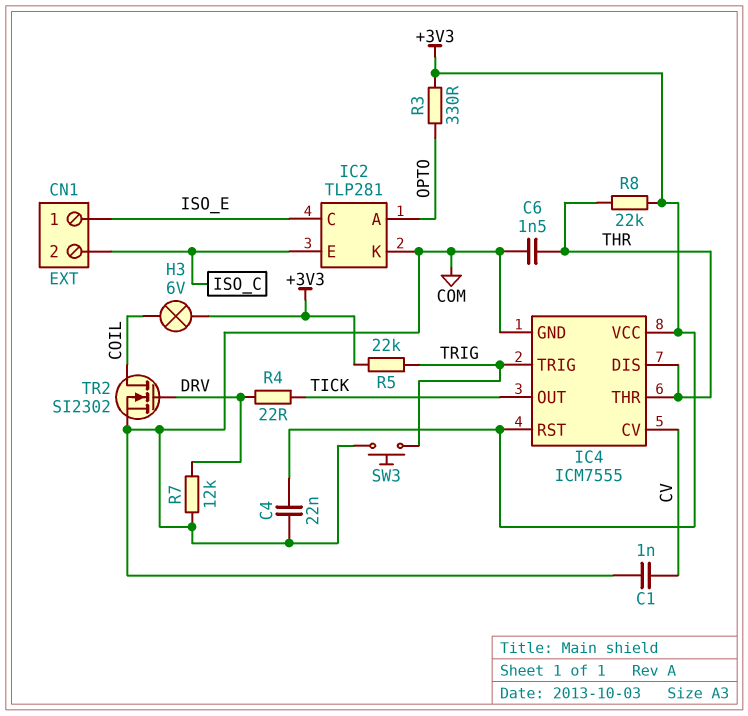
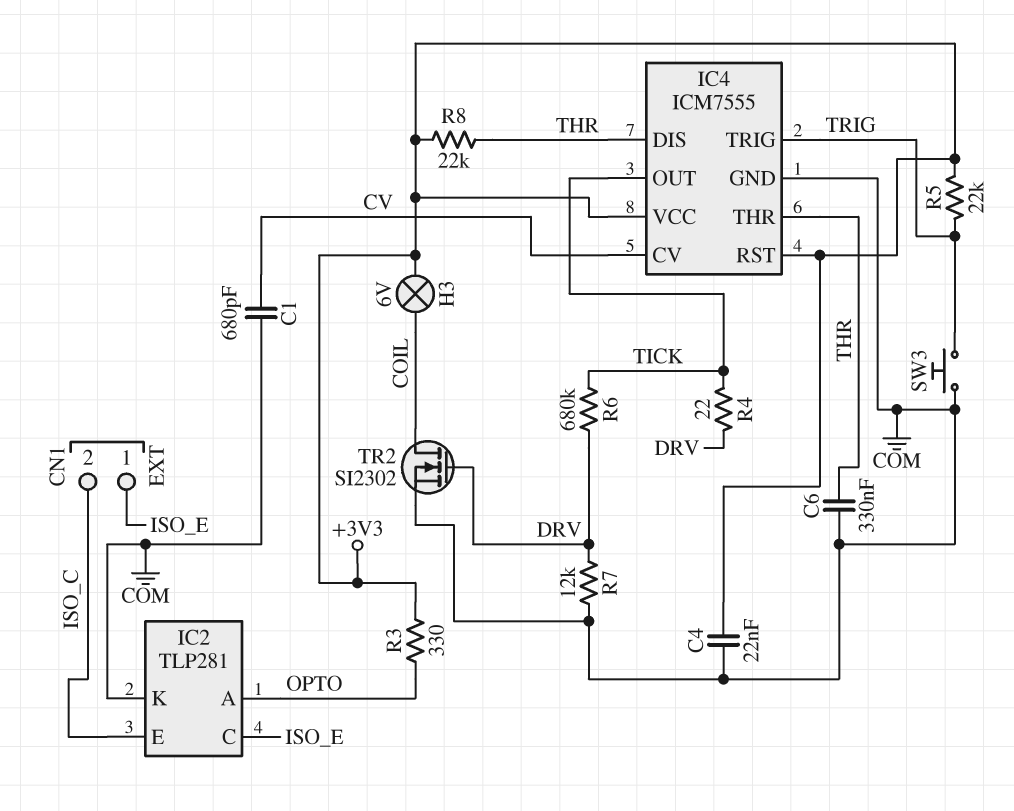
C1: 1nF (COM, CV) -> 680pF (COM, CV)
C6: 1.5nF (COM, THR) -> 330nF (COM, THR)
R6: none -> 680k (DRV, TICK)

